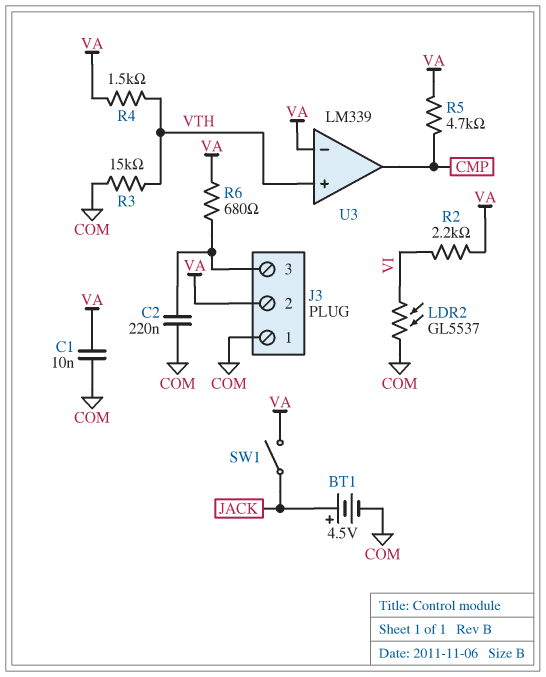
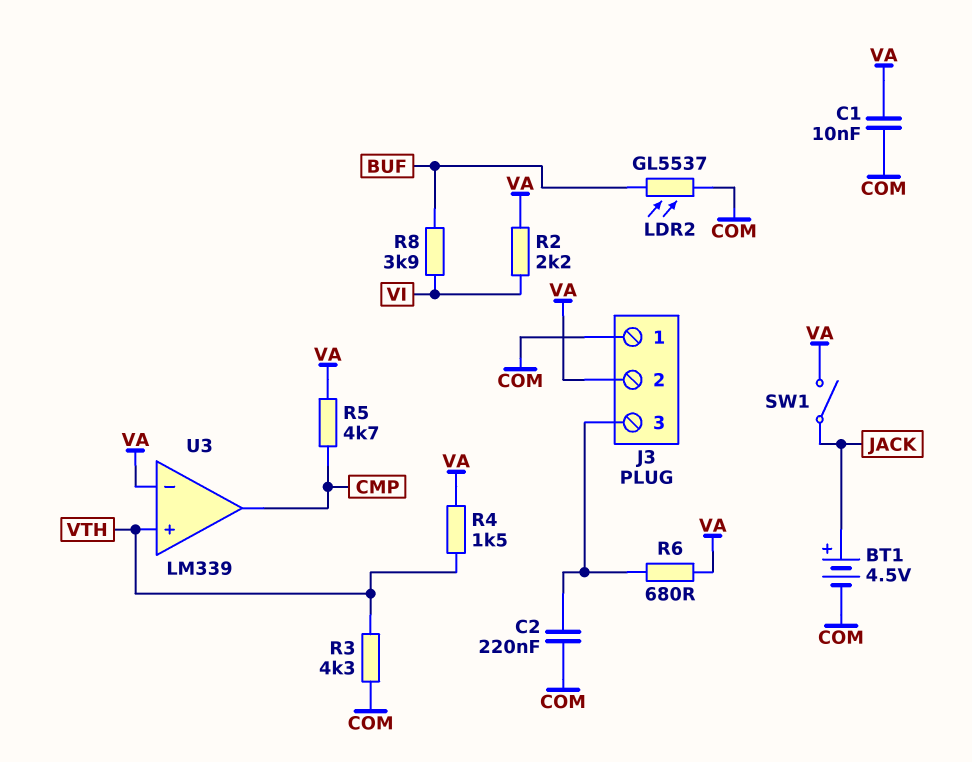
LDR2: GL5537 (COM, VI) -> GL5537 (BUF, COM)
R3: 15k (COM, VTH) -> 4.3k (COM, VTH)
R8: none -> 3.9k (BUF, VI)

